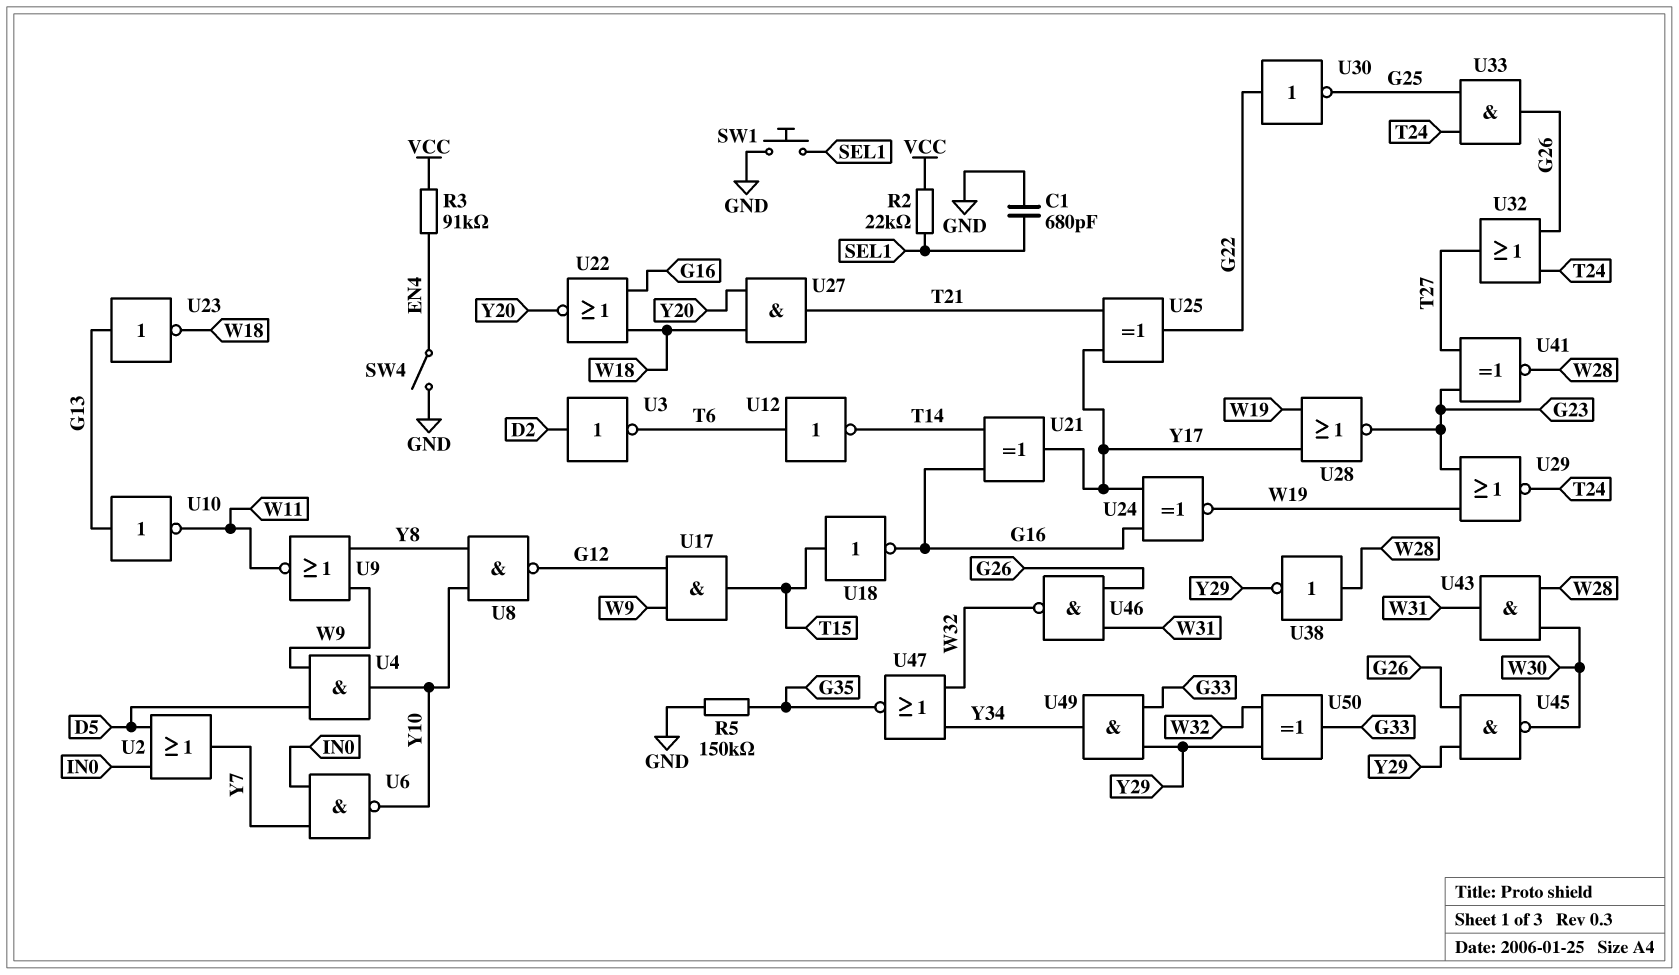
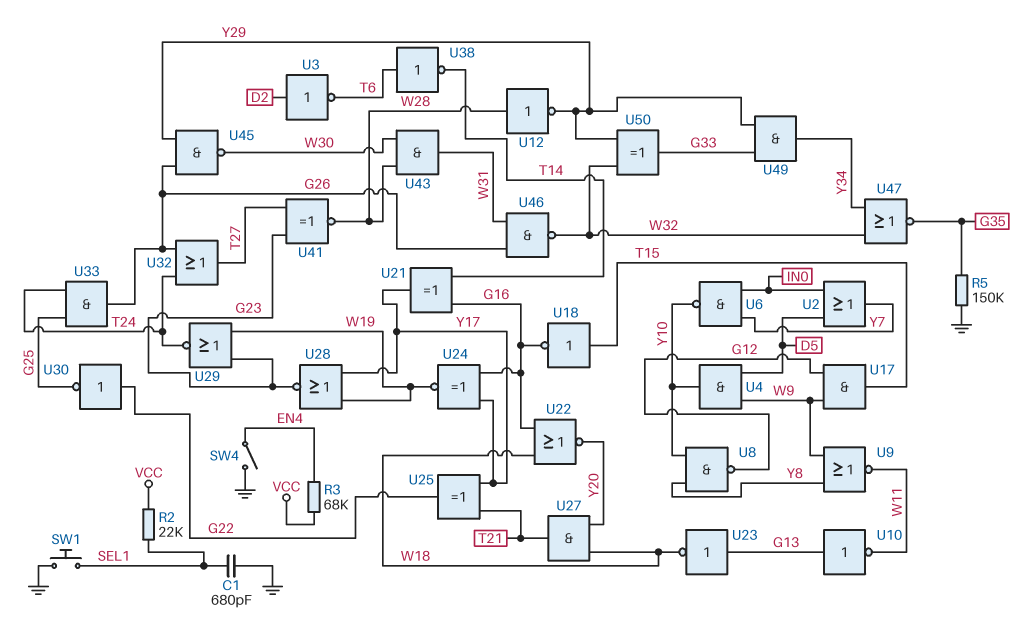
R3: 91k (EN4, VCC) -> 68k (EN4, VCC)
U12: NOT (in T6, out T14) -> NOT (in W28, out Y29)
U38: NOT (in W28, out Y29) -> NOT (in T6, out T14)

